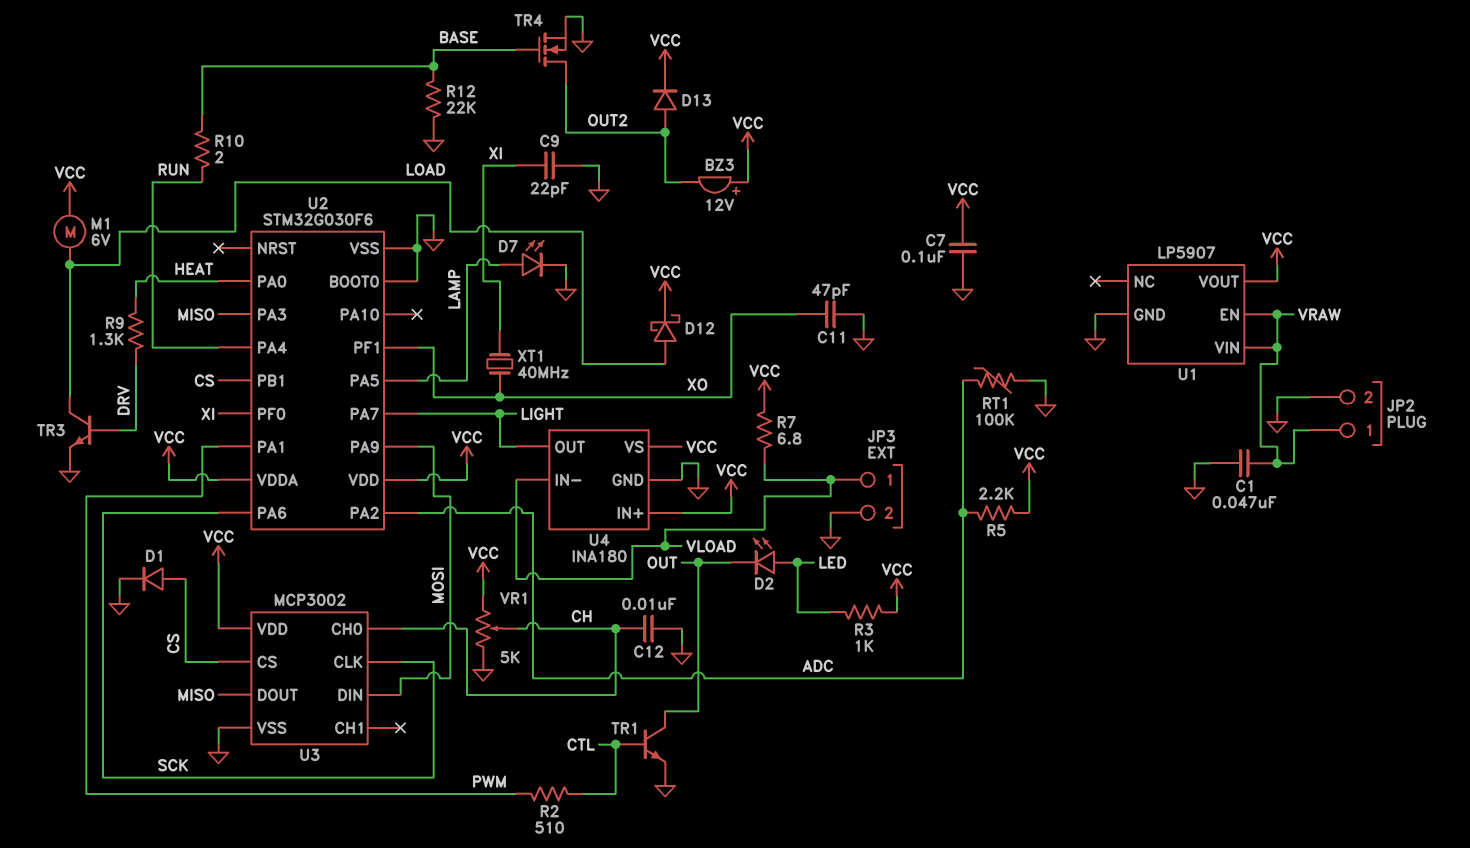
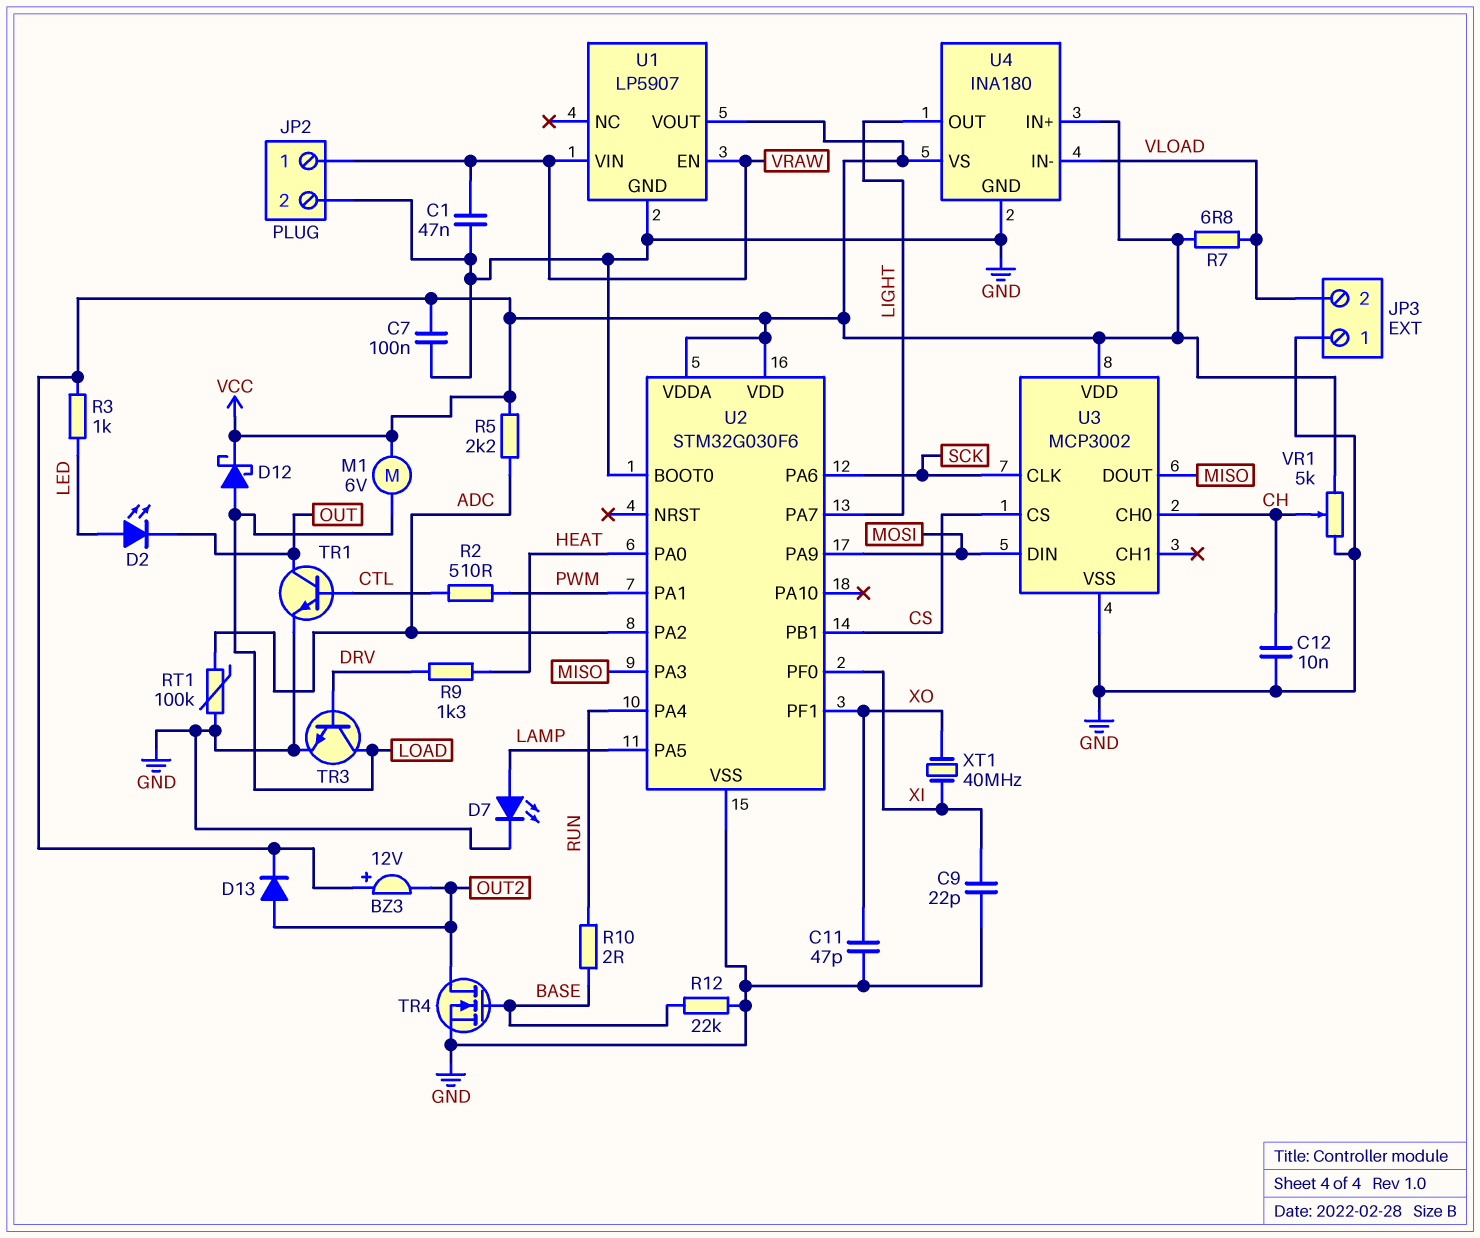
D1: diode (A CS, K GND) -> none
JP3 pin 1: VLOAD -> GND
JP3 pin 2: GND -> VLOAD

